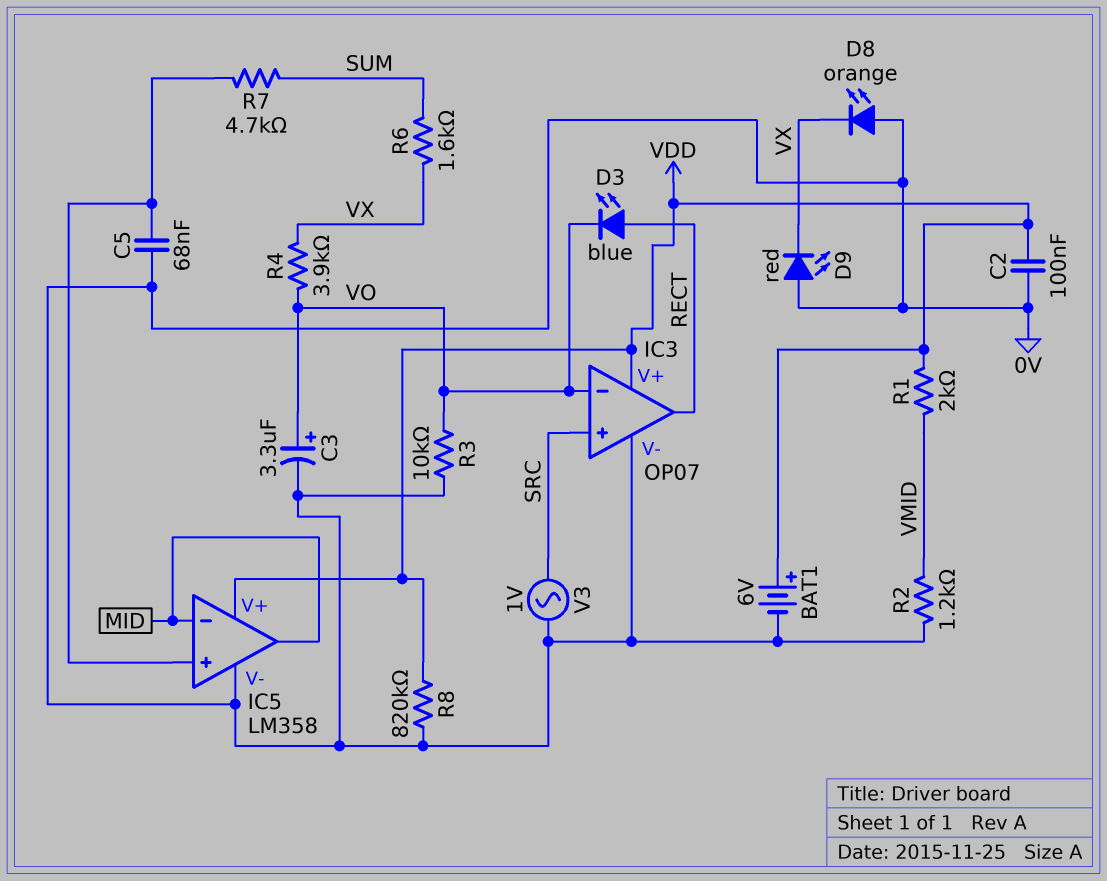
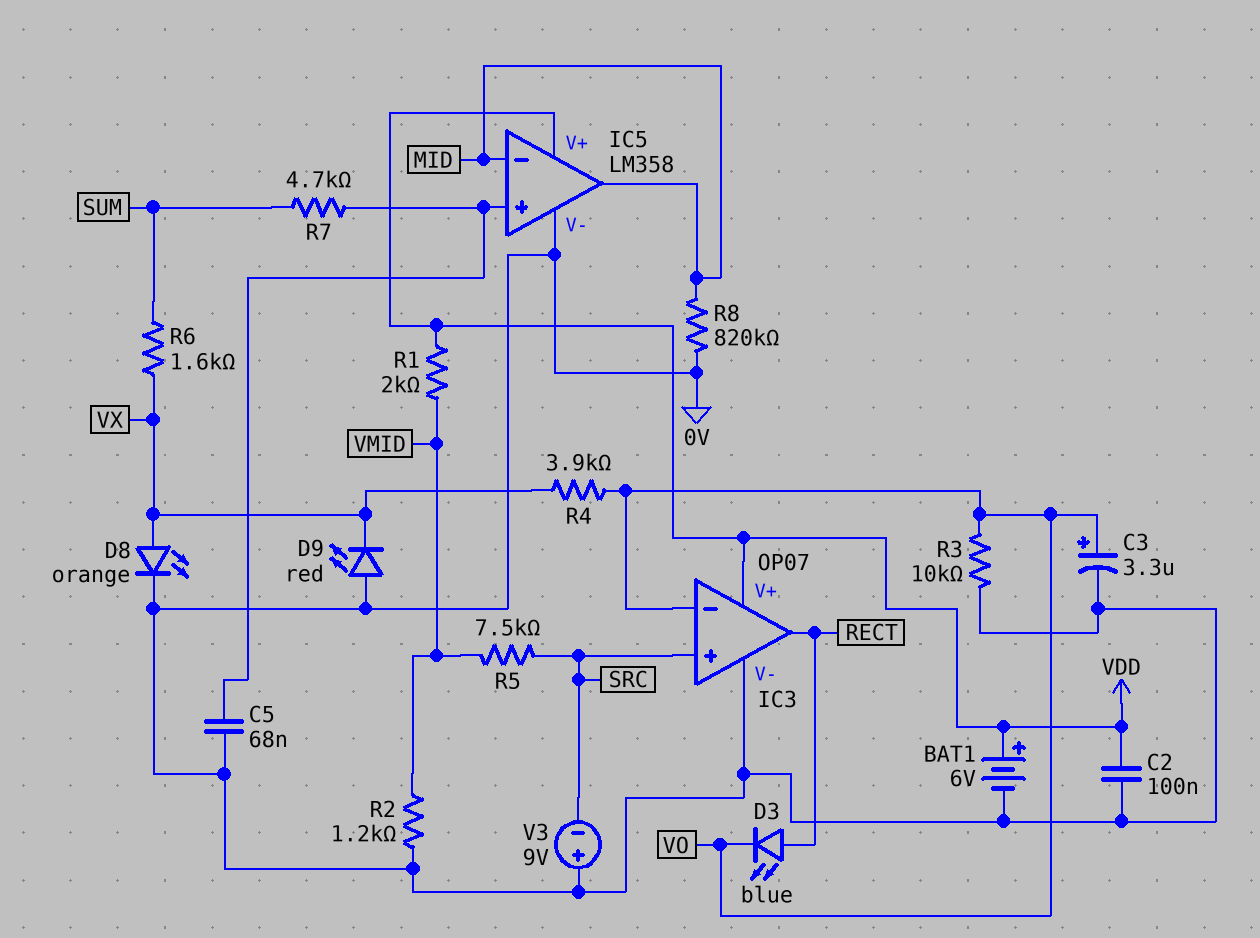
D8: LED orange (A 0V, K VX) -> LED orange (A VX, K 0V)
R5: none -> 7.5k (SRC, VMID)
R8: 820k (0V, VDD) -> 820k (0V, MID)
V3: AC 1V (0V, SRC) -> 9V (plus 0V, minus SRC)

